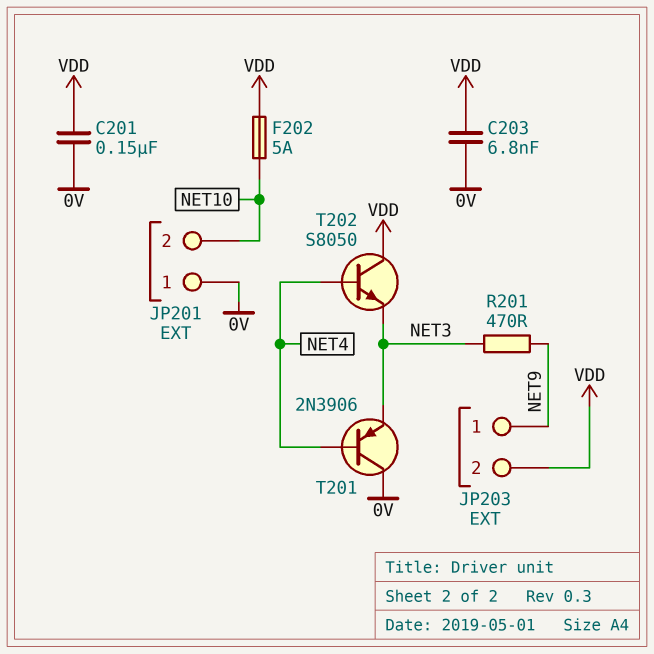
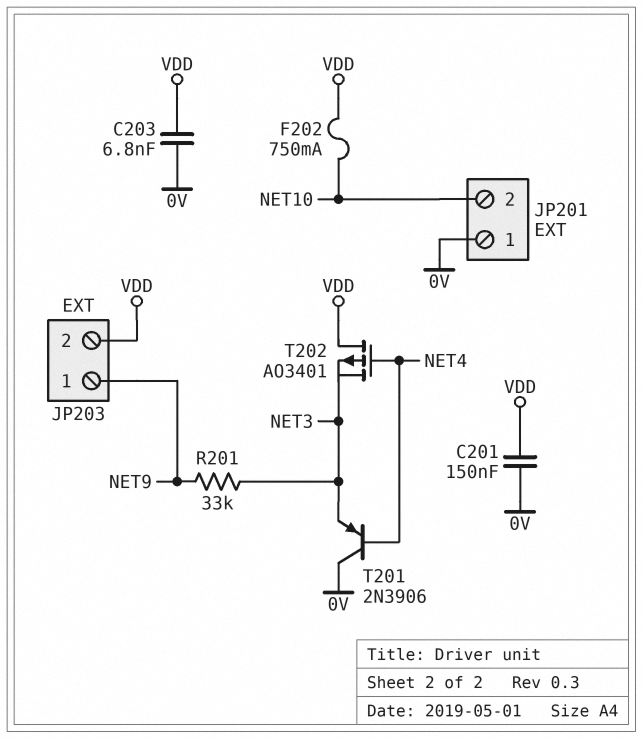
F202: 5A (NET10, VDD) -> 750mA (NET10, VDD)
R201: 470 (NET3, NET9) -> 33k (NET3, NET9)
T202: NPN S8050 (B NET4, C VDD, E NET3) -> PMOS AO3401 (G NET4, D VDD, S NET3)

